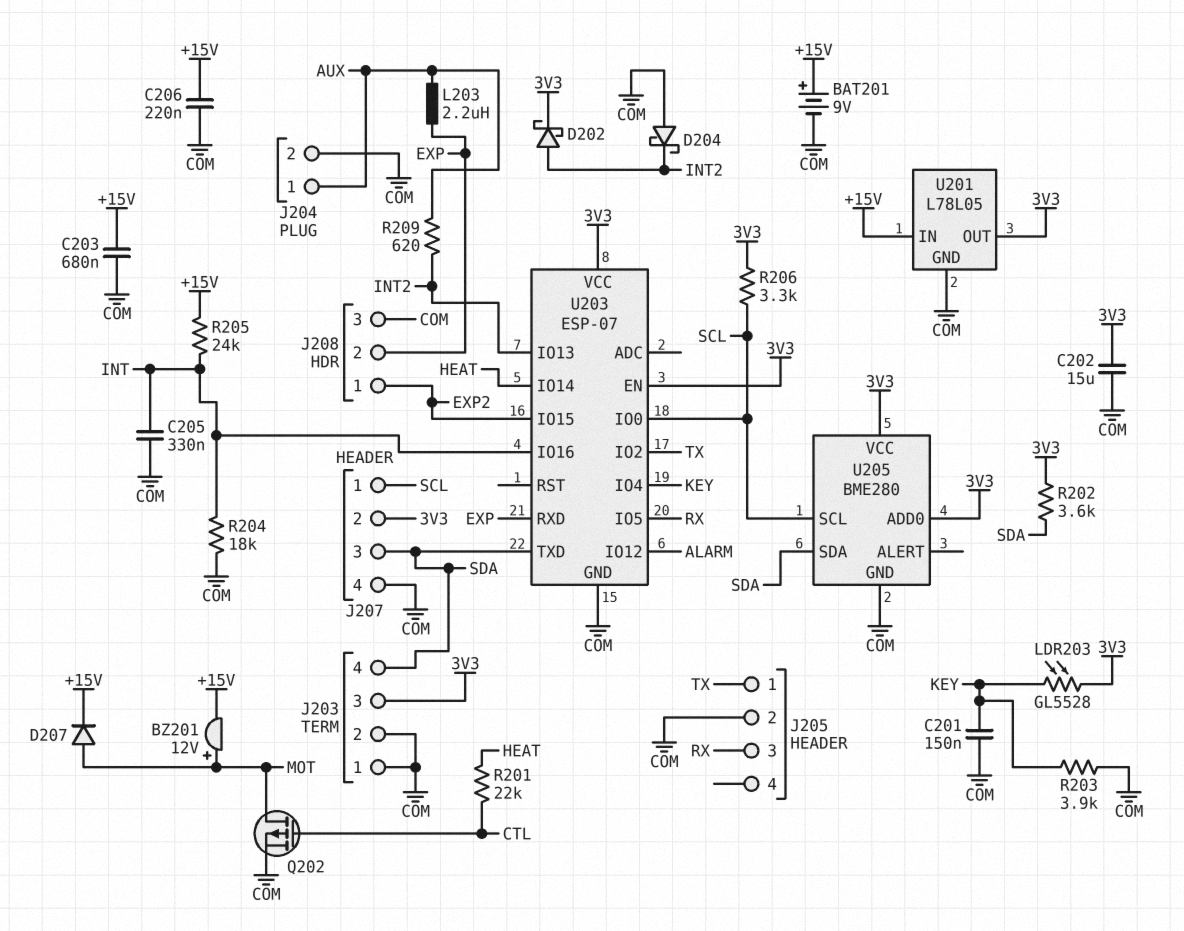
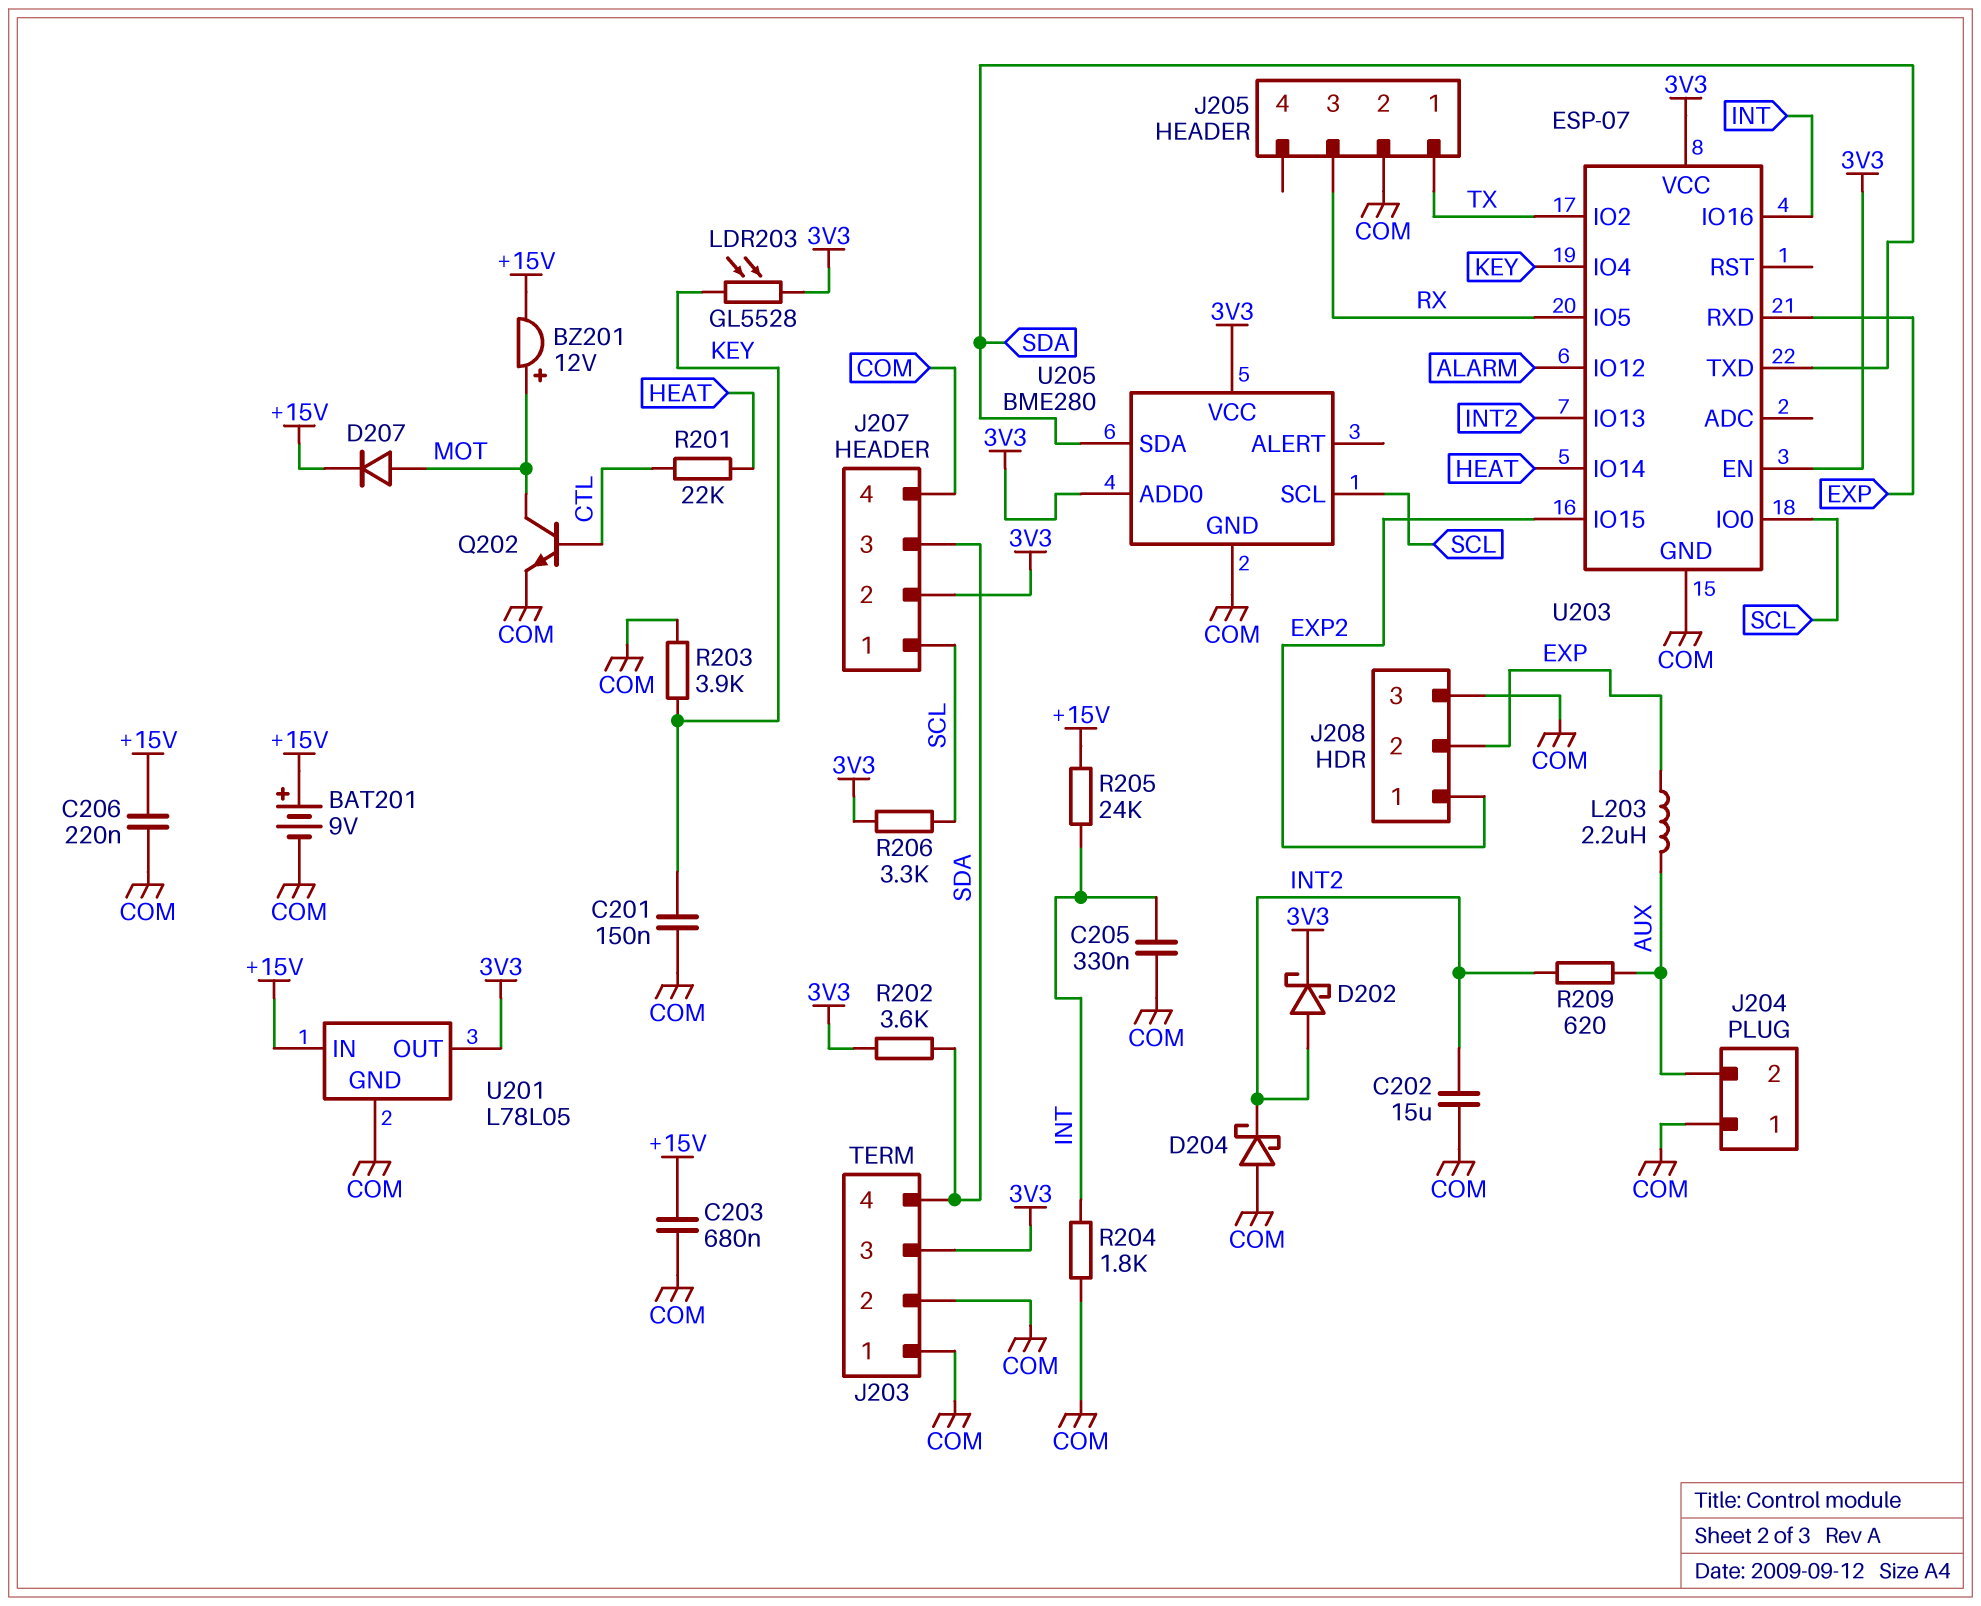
C202: 15uF (3V3, COM) -> 15uF (COM, INT2)
J204 pin 1: AUX -> COM
J204 pin 2: COM -> AUX
Q202: PMOS (G CTL, D MOT, S COM) -> NPN (B CTL, C MOT, E COM)
R204: 18k (COM, INT) -> 1.8k (COM, INT)

